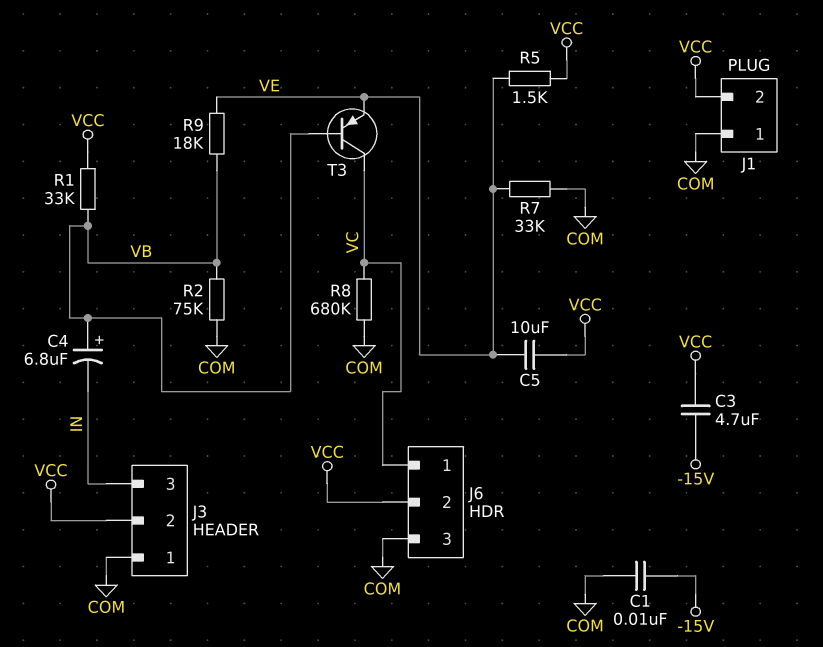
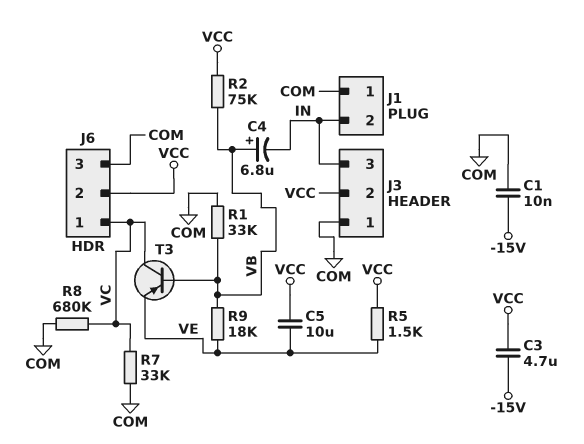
J1 pin 2: VCC -> IN
R1: 33k (VB, VCC) -> 33k (COM, VB)
R2: 75k (COM, VB) -> 75k (VB, VCC)
R7: 33k (COM, VE) -> 33k (COM, VC)

